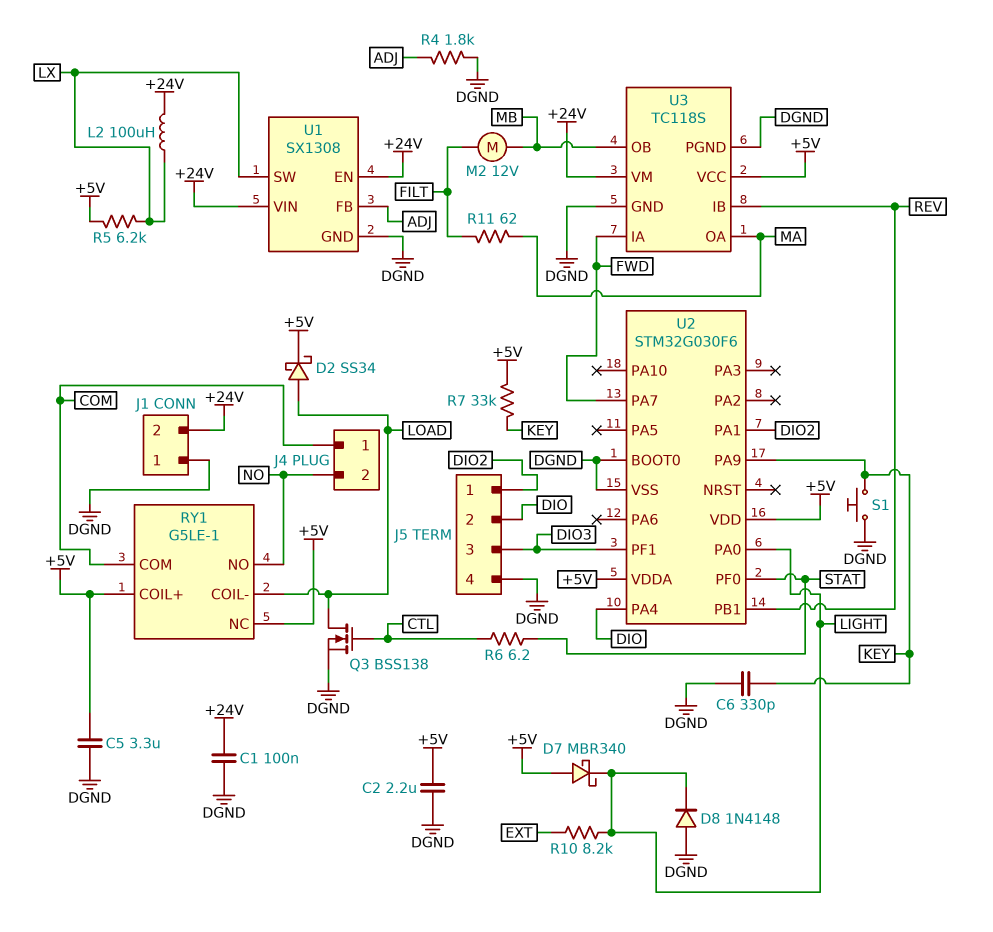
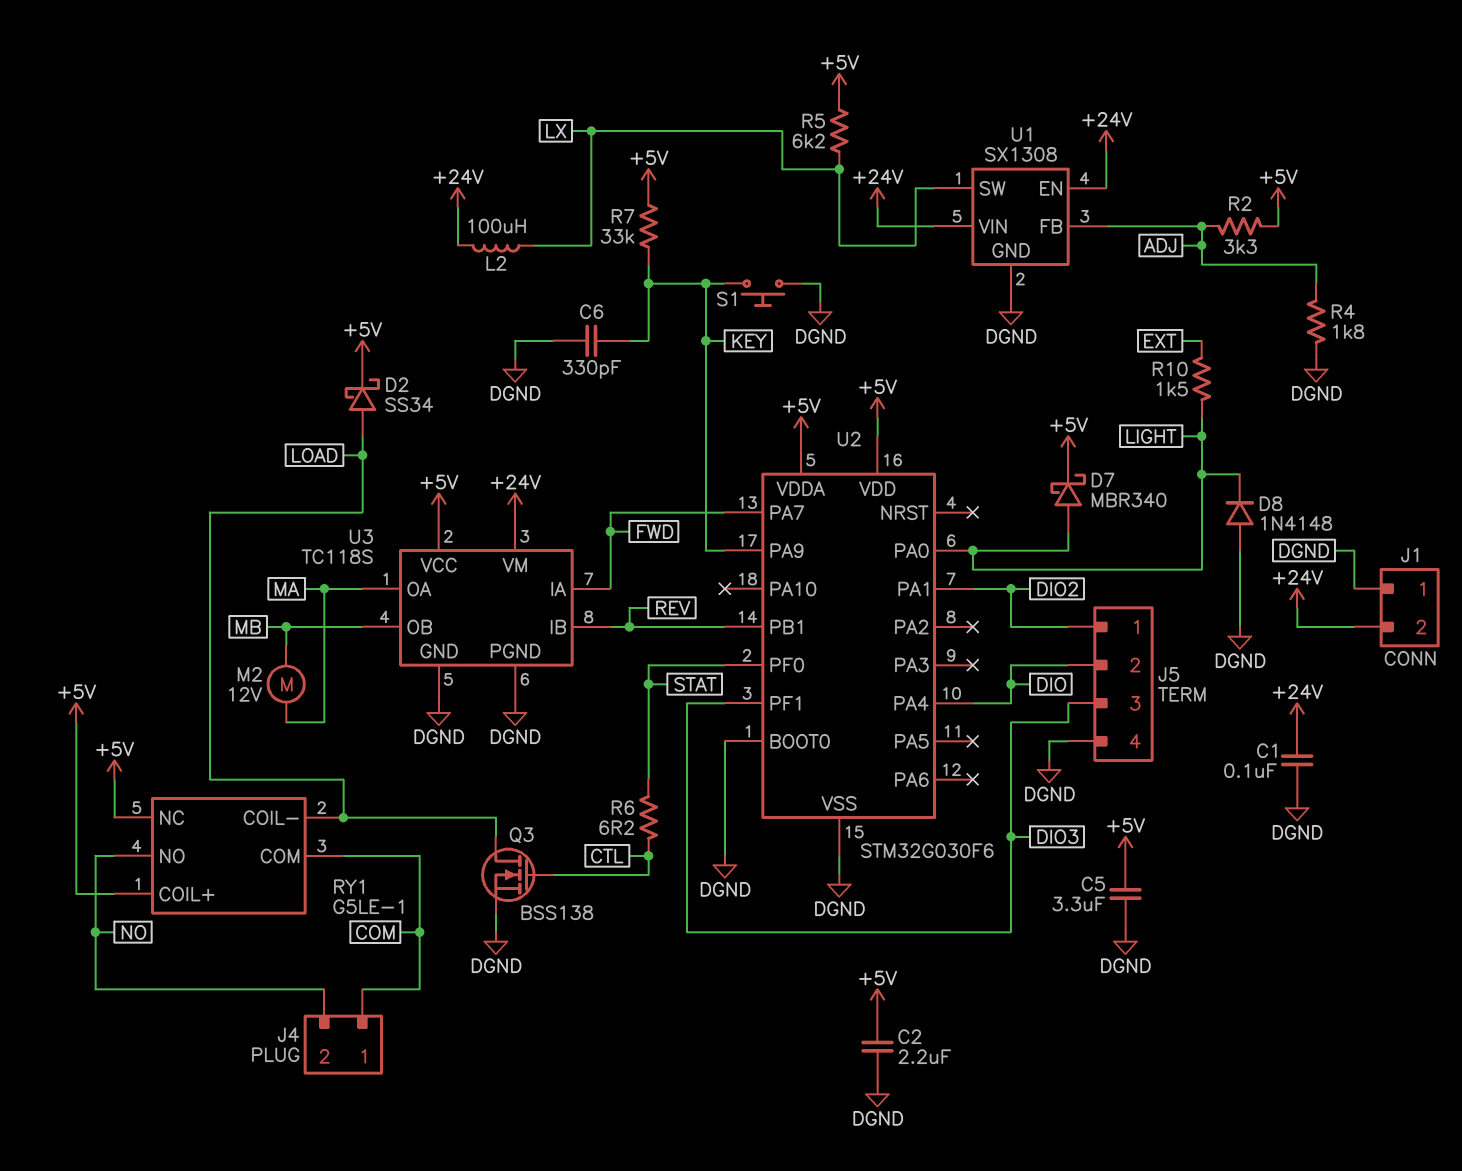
D7: schottky MBR340 (A +5V, K LIGHT) -> schottky MBR340 (A LIGHT, K +5V)
M2: motor 12V (FILT, MB) -> motor 12V (MA, MB)
R2: none -> 3.3k (+5V, ADJ)
R10: 8.2k (EXT, LIGHT) -> 1.5k (EXT, LIGHT)
R11: 62 (FILT, MA) -> none

